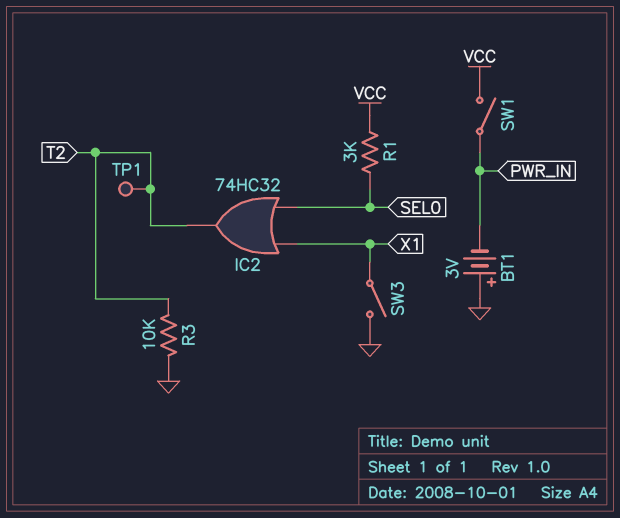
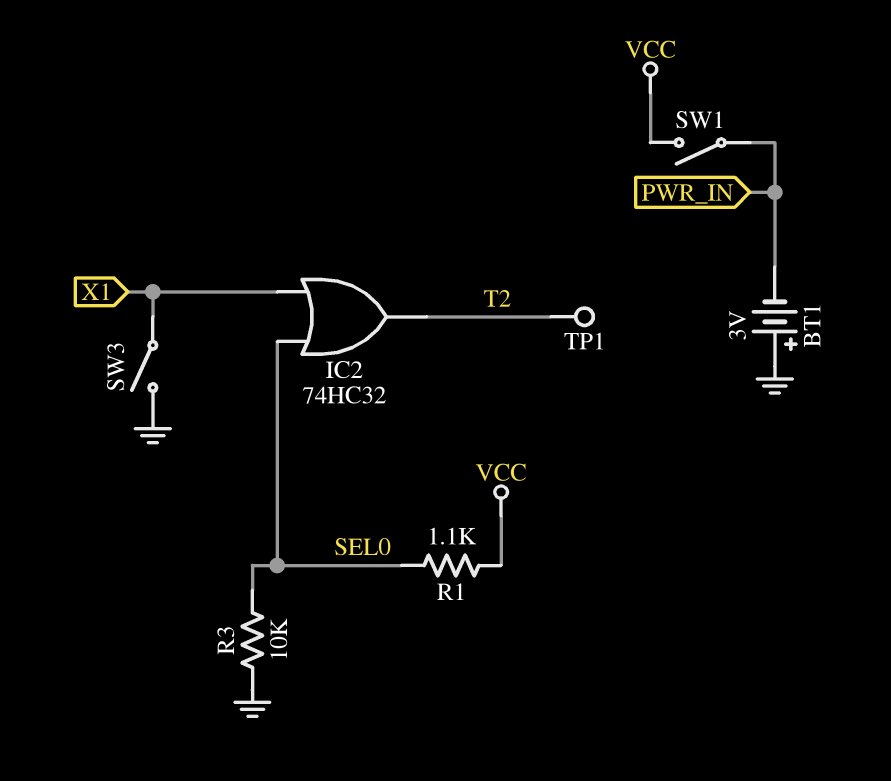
R1: 3k (SEL0, VCC) -> 1.1k (SEL0, VCC)
R3: 10k (GND, T2) -> 10k (GND, SEL0)

